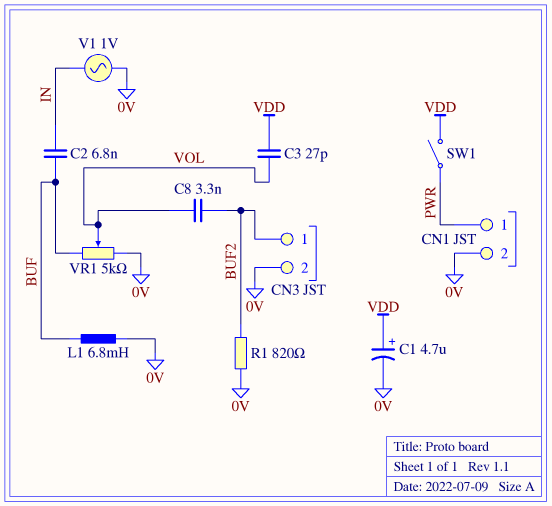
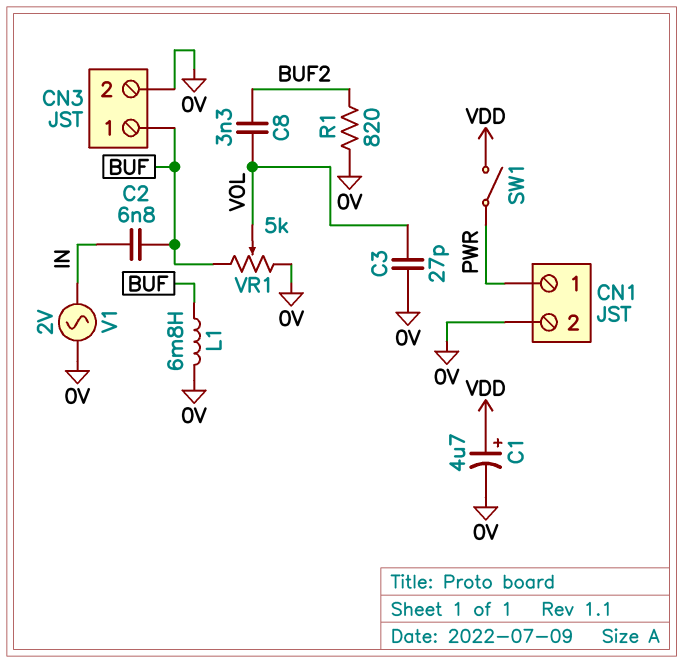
C3: 27pF (VDD, VOL) -> 27pF (0V, VOL)
CN3 pin 1: BUF2 -> BUF
V1: AC 1V (0V, IN) -> AC 2V (0V, IN)

